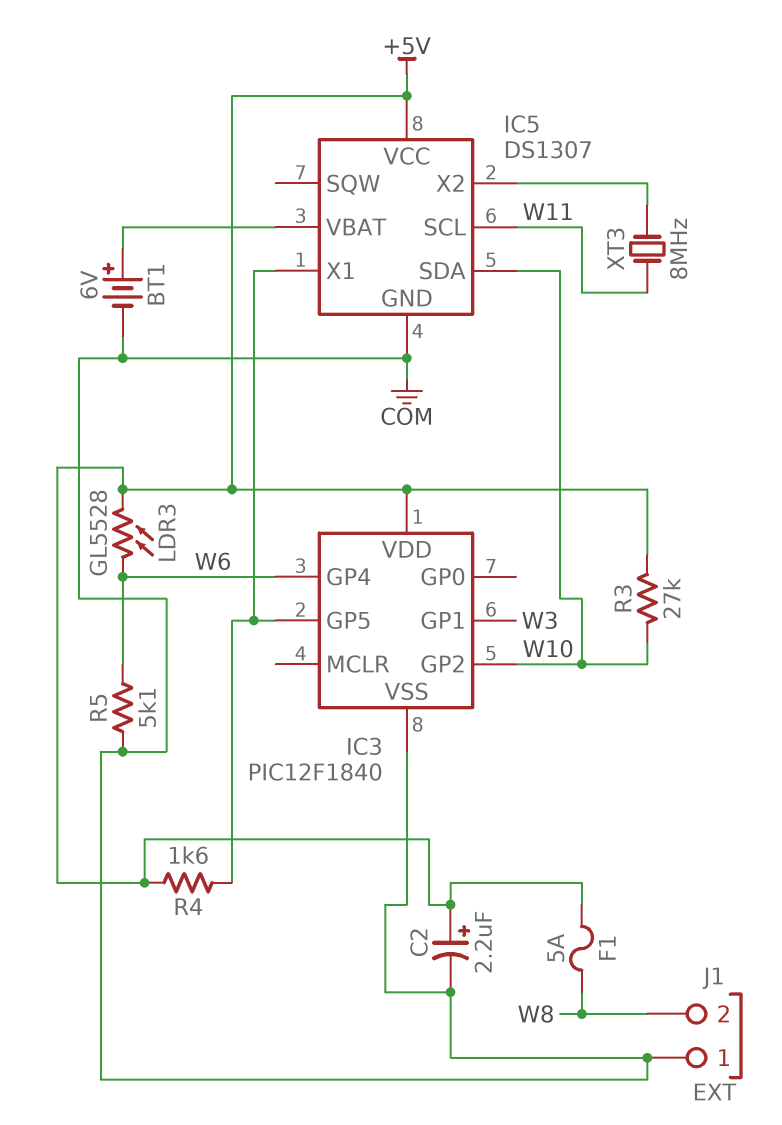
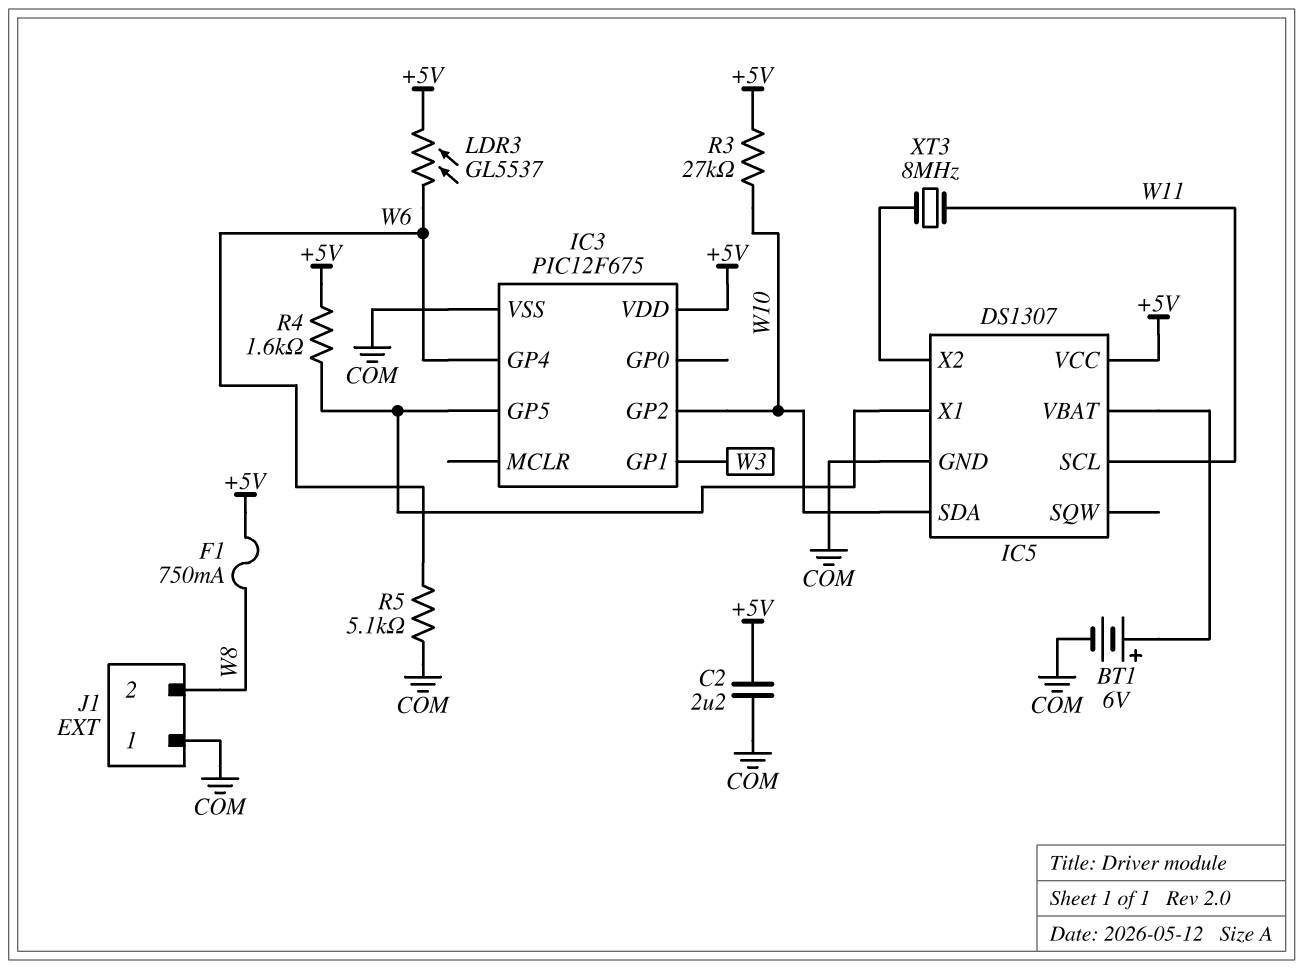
C2: 2.2uF (plus +5V, minus COM) -> 2.2uF (+5V, COM)
F1: 5A (+5V, W8) -> 750mA (+5V, W8)
IC3: PIC12F1840 -> PIC12F675
LDR3: GL5528 (+5V, W6) -> GL5537 (+5V, W6)

